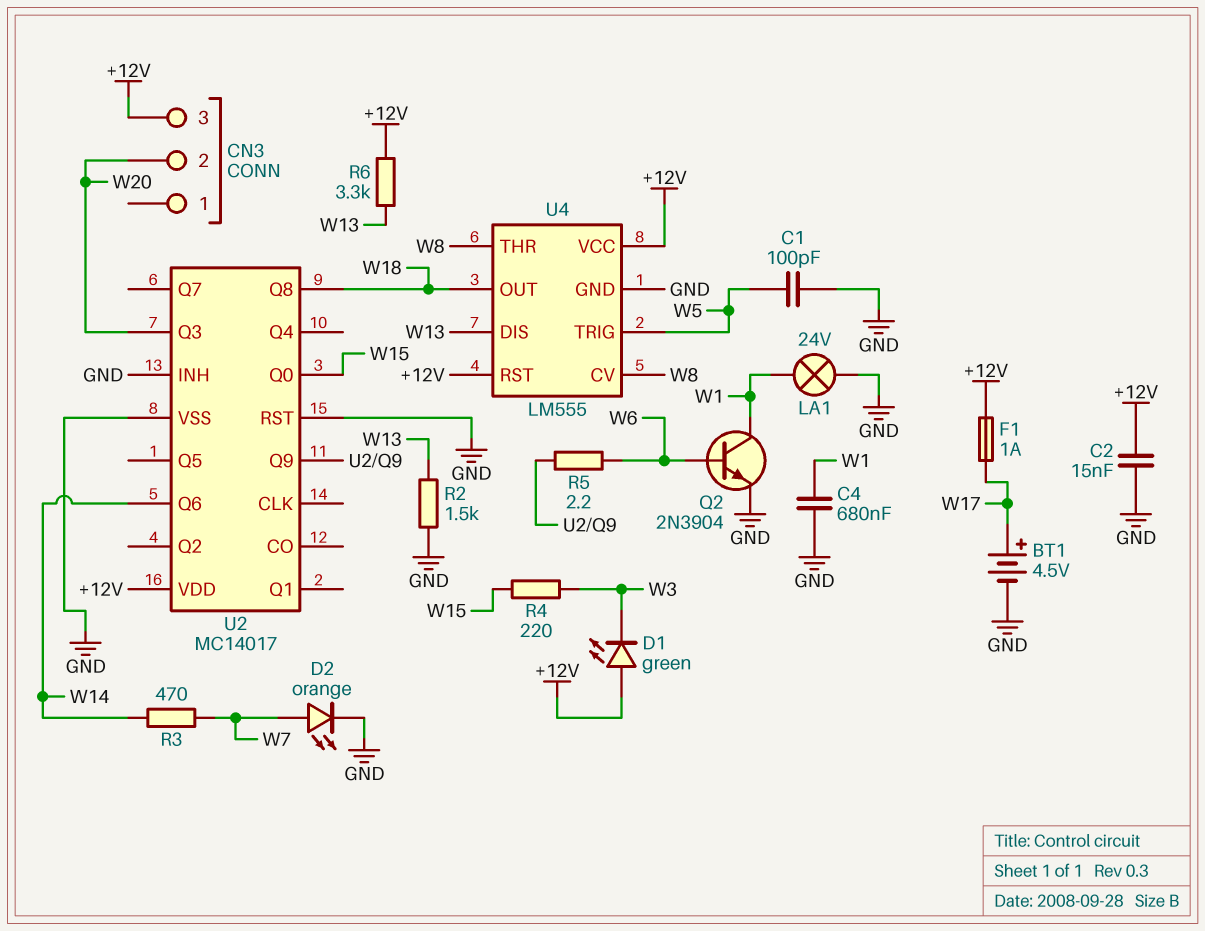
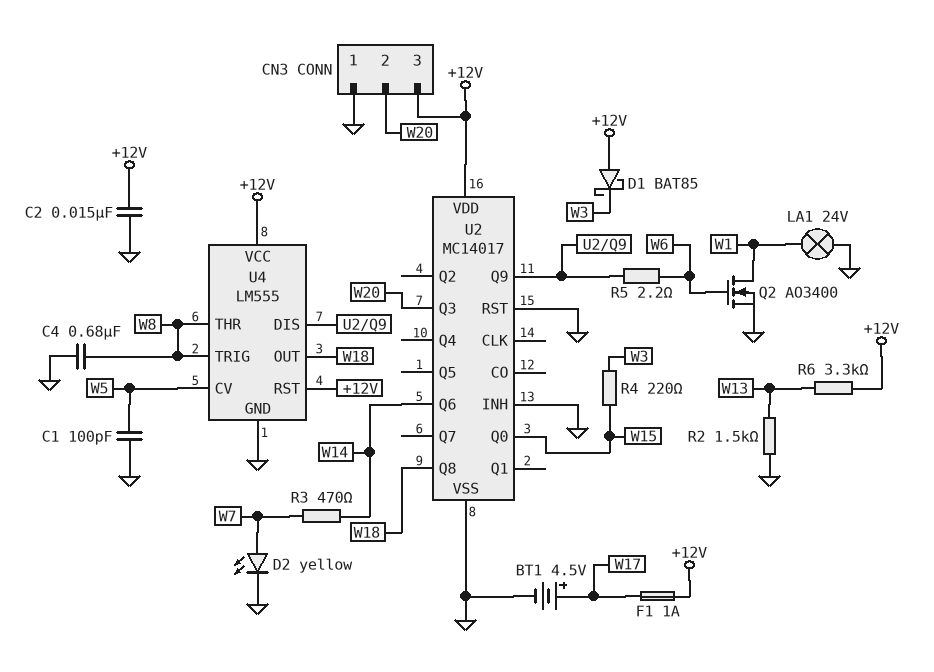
C4: 680nF (GND, W1) -> 680nF (GND, W8)
CN3 pin 1: none -> GND
D1: LED green (A +12V, K W3) -> schottky BAT85 (A +12V, K W3)
D2: LED orange (A W7, K GND) -> LED yellow (A W7, K GND)
Q2: NPN 2N3904 (B W6, C W1, E GND) -> NMOS AO3400 (G W6, D W1, S GND)
U4 pin CV: W8 -> W5
U4 pin DIS: W13 -> U2/Q9
U4 pin TRIG: W5 -> W8

